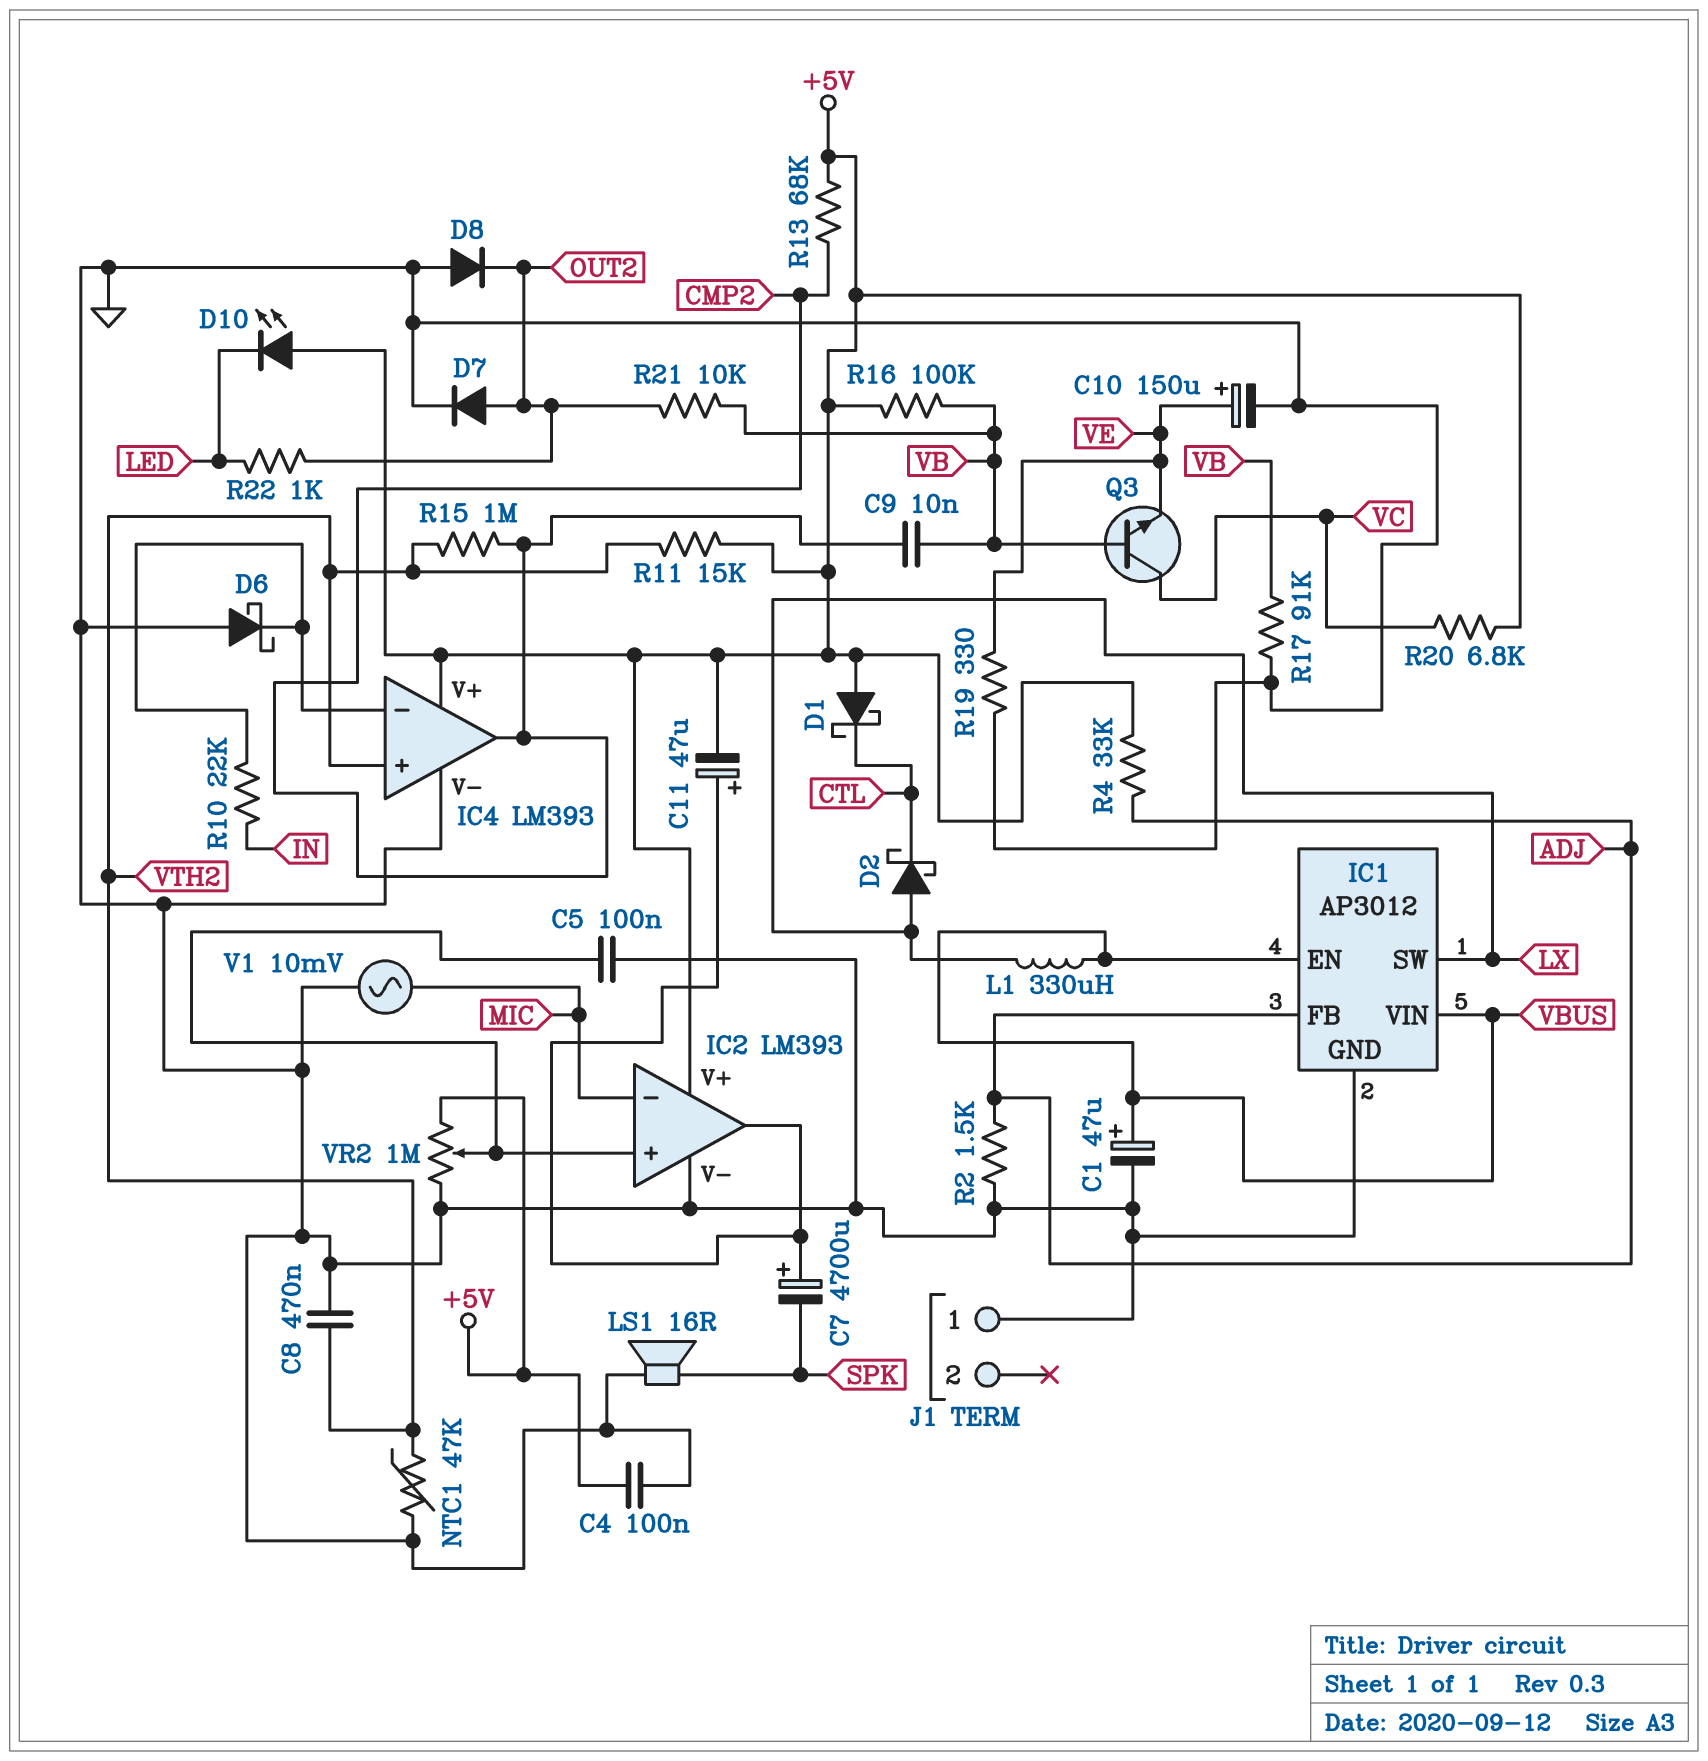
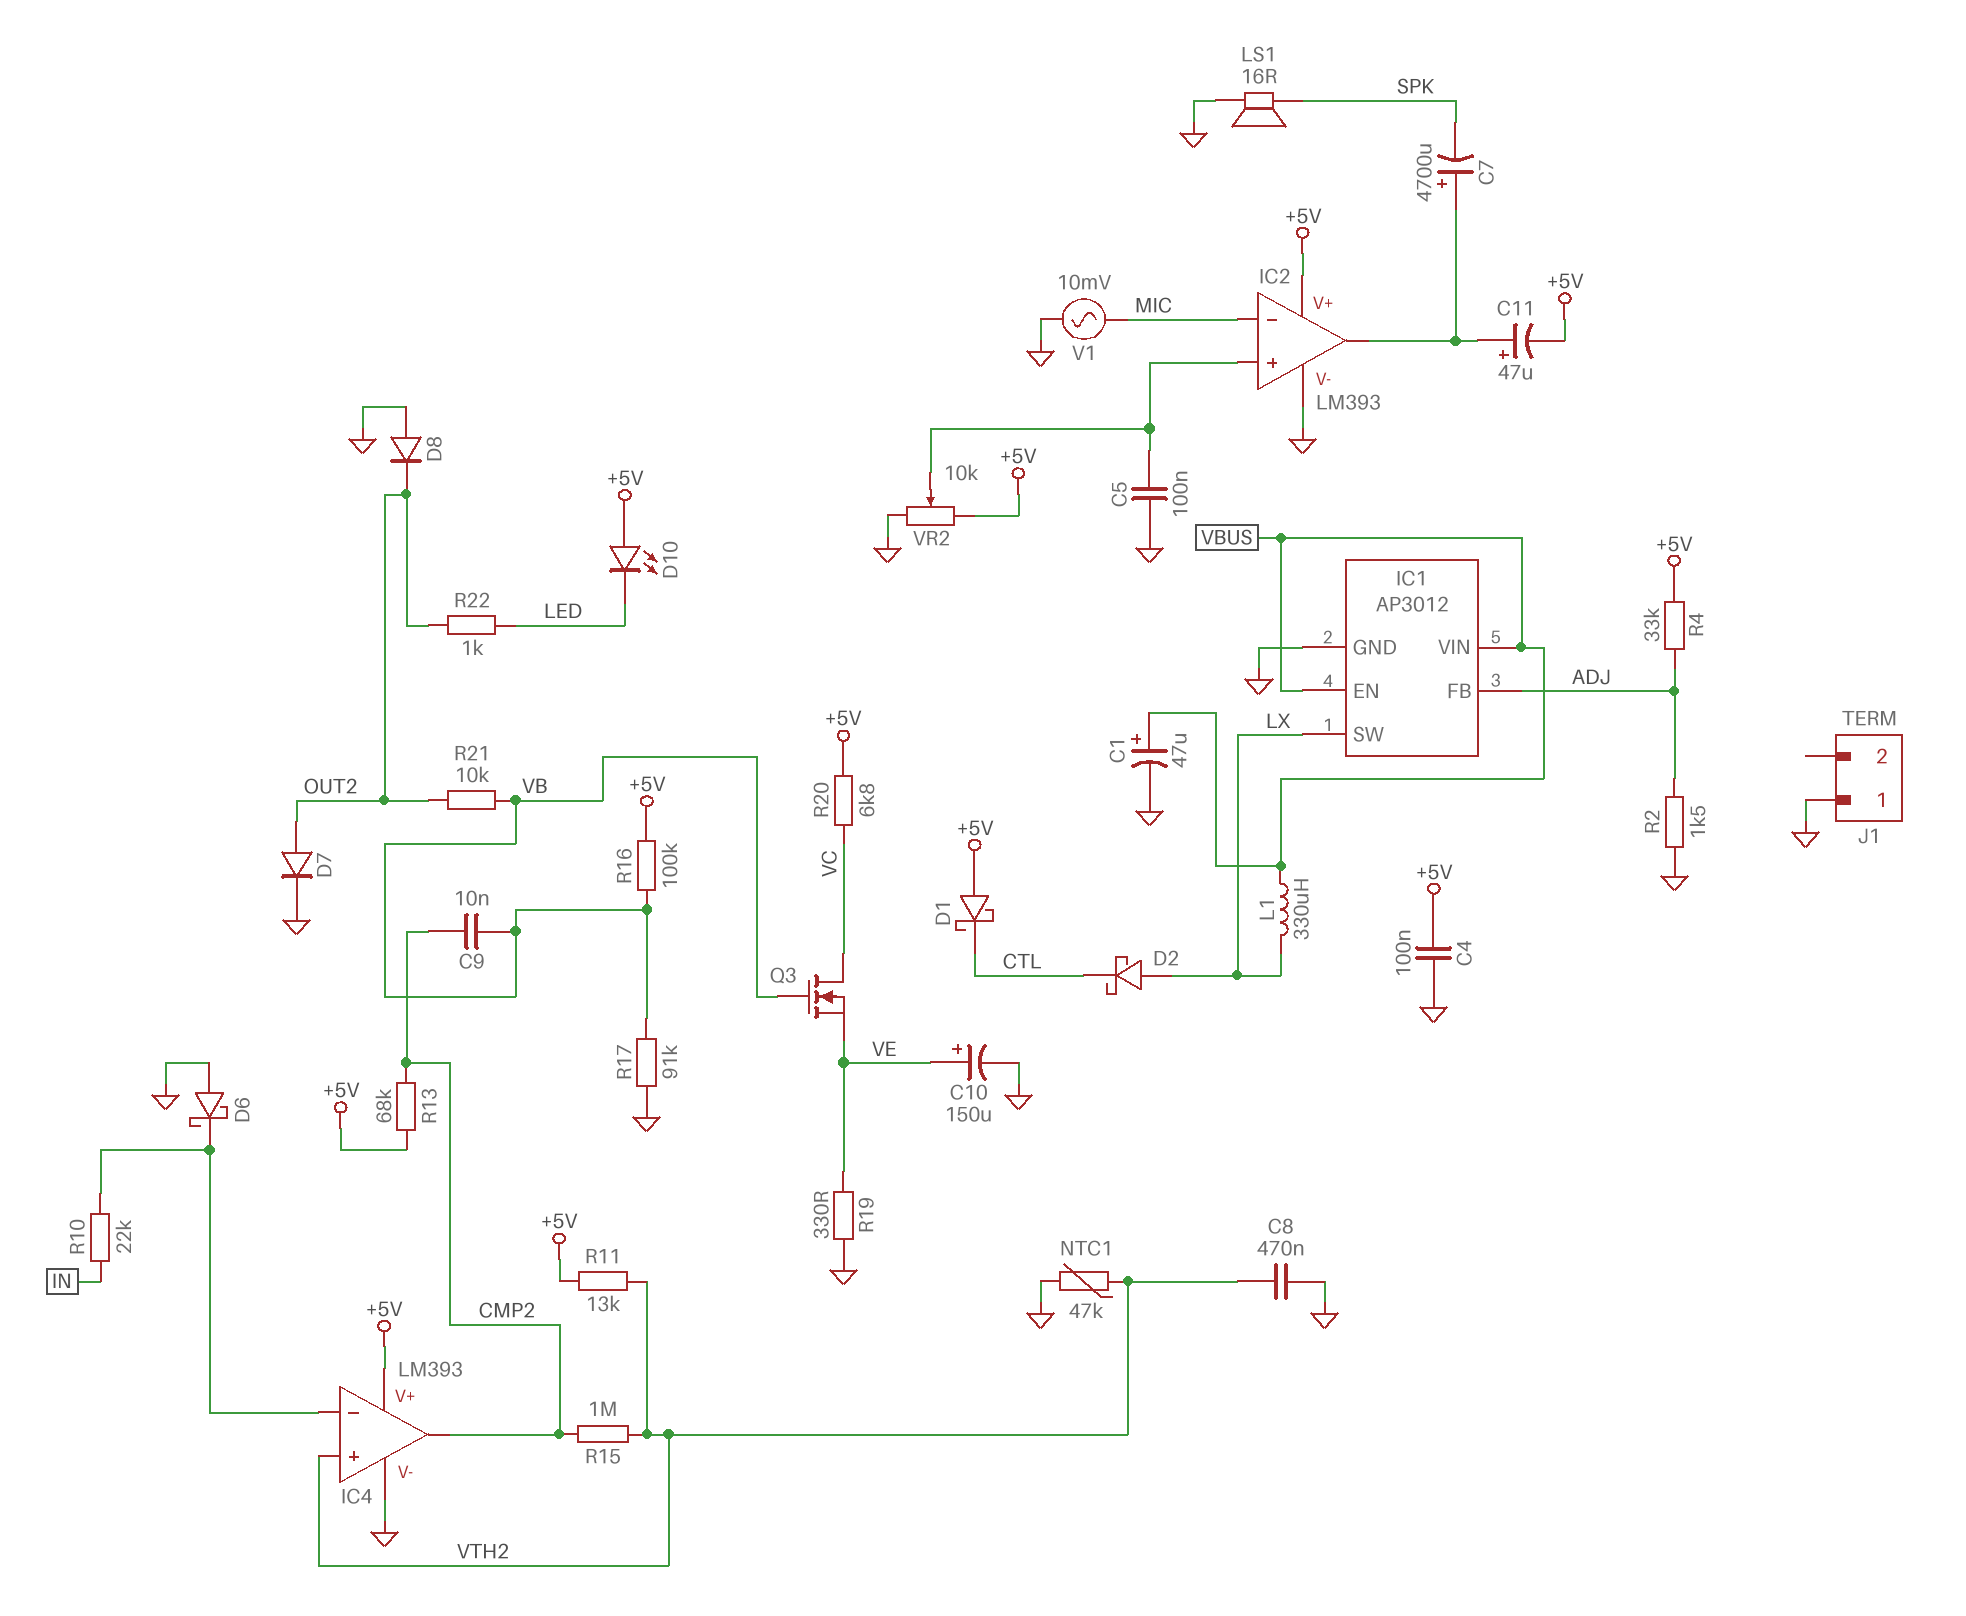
Q3: NPN (B VB, C VC, E VE) -> NMOS (G VB, D VC, S VE)
R11: 15k (+5V, VTH2) -> 13k (+5V, VTH2)
VR2: 1M (+5V, GND, wiper IC2/in+) -> 10k (+5V, GND, wiper IC2/in+)

